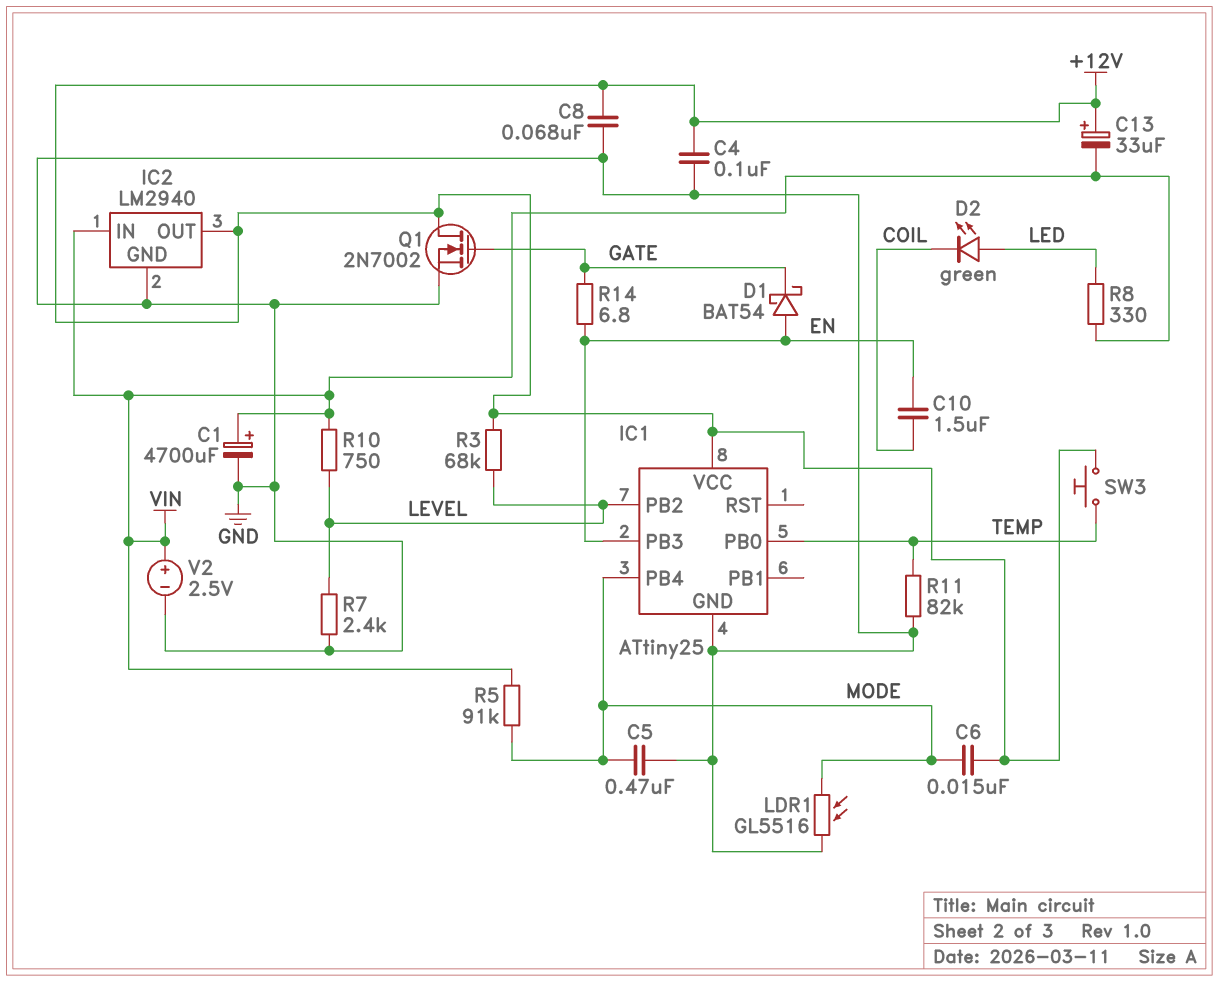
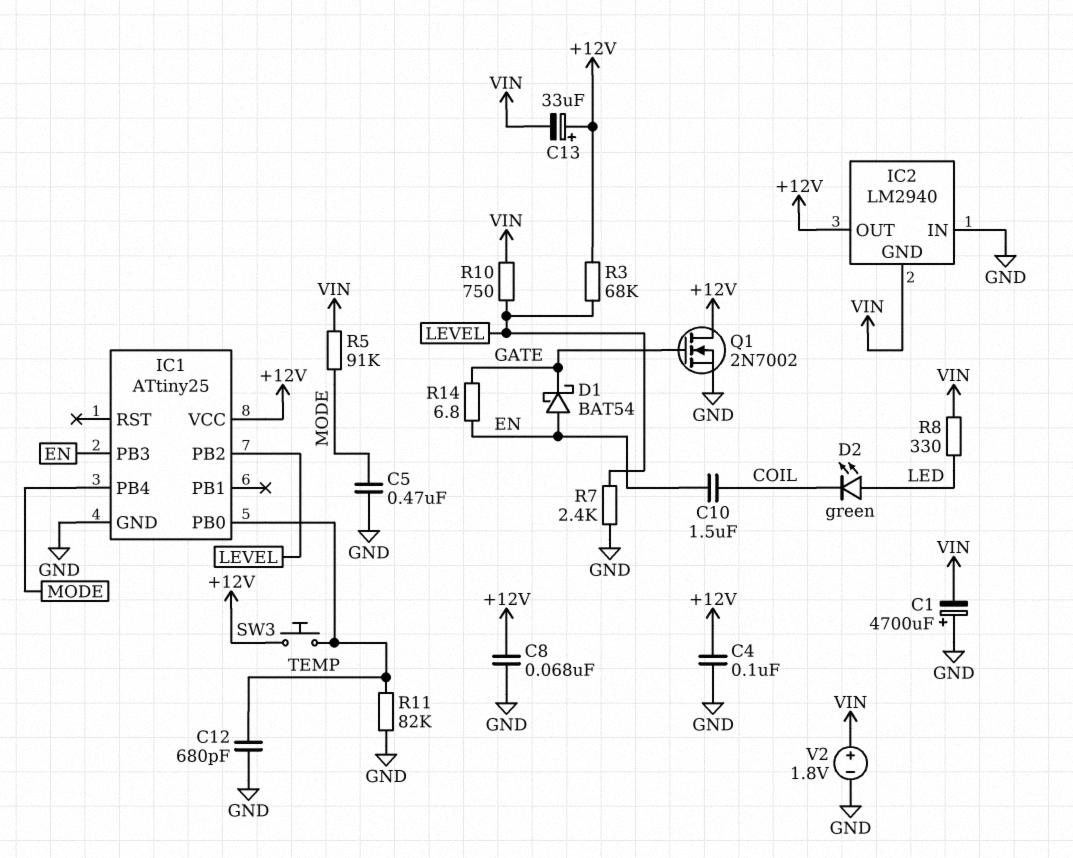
C1: 4700uF (plus VIN, minus GND) -> 4700uF (plus GND, minus VIN)
C6: 15nF (+12V, MODE) -> none
C12: none -> 680pF (GND, TEMP)
IC2 pin GND: GND -> VIN
IC2 pin IN: VIN -> GND
LDR1: GL5516 (GND, MODE) -> none
V2: 2.5V (plus VIN, minus GND) -> 1.8V (plus VIN, minus GND)

